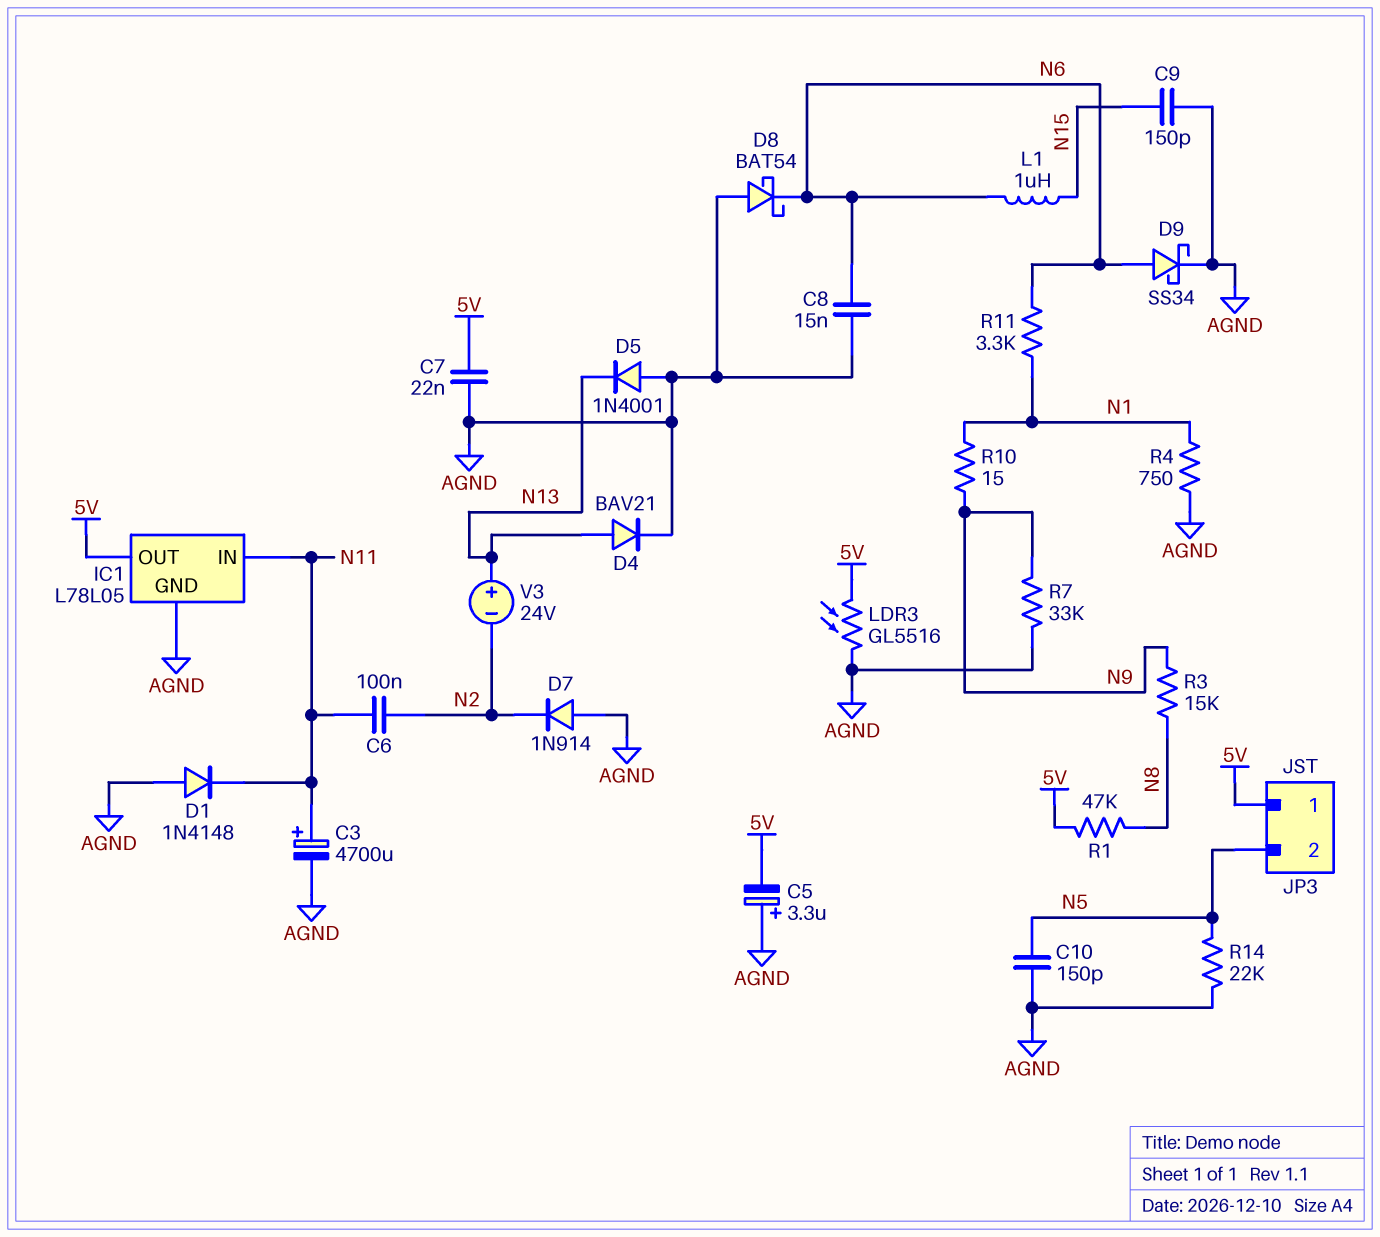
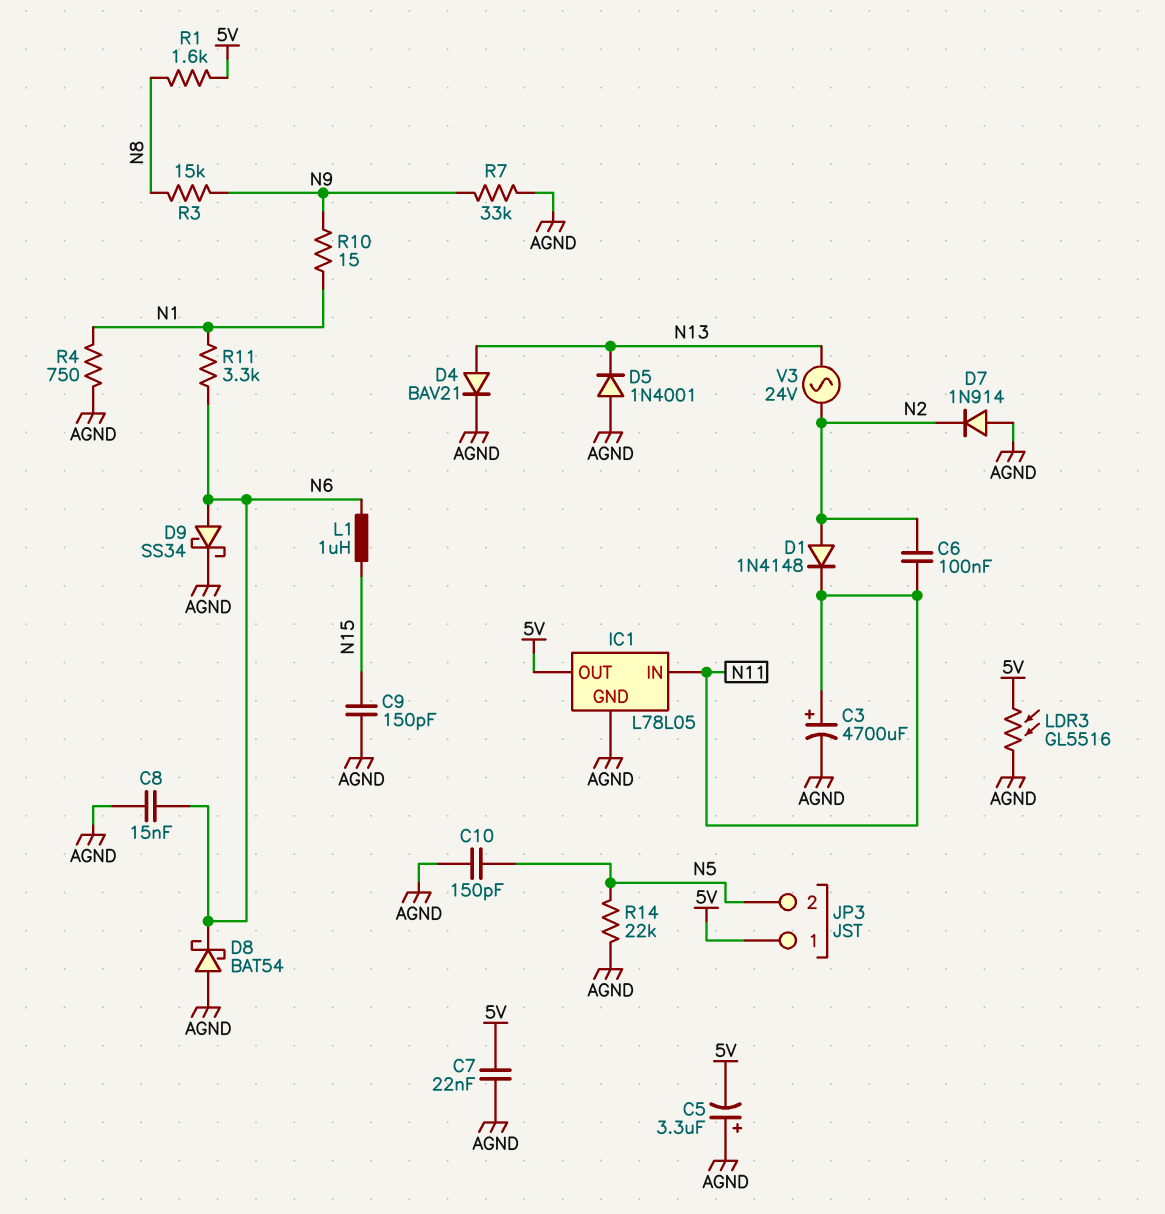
D1: diode 1N4148 (A AGND, K N11) -> diode 1N4148 (A N2, K N11)
R1: 47k (5V, N8) -> 1.6k (5V, N8)
V3: 24V (plus N13, minus N2) -> AC 24V (N2, N13)

